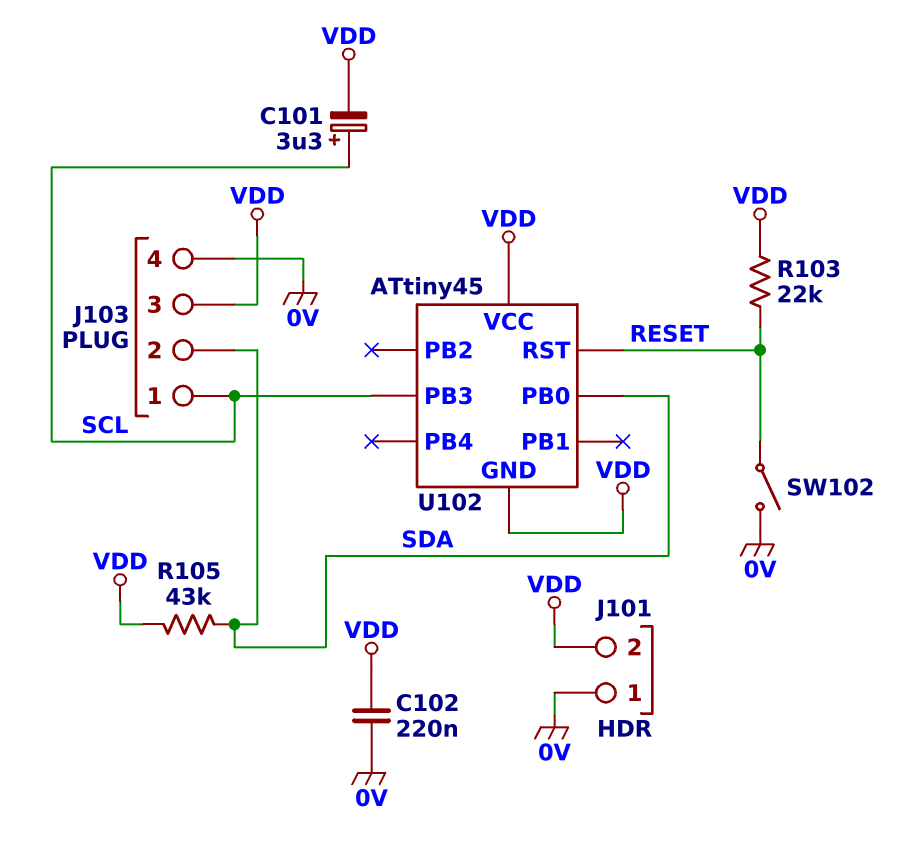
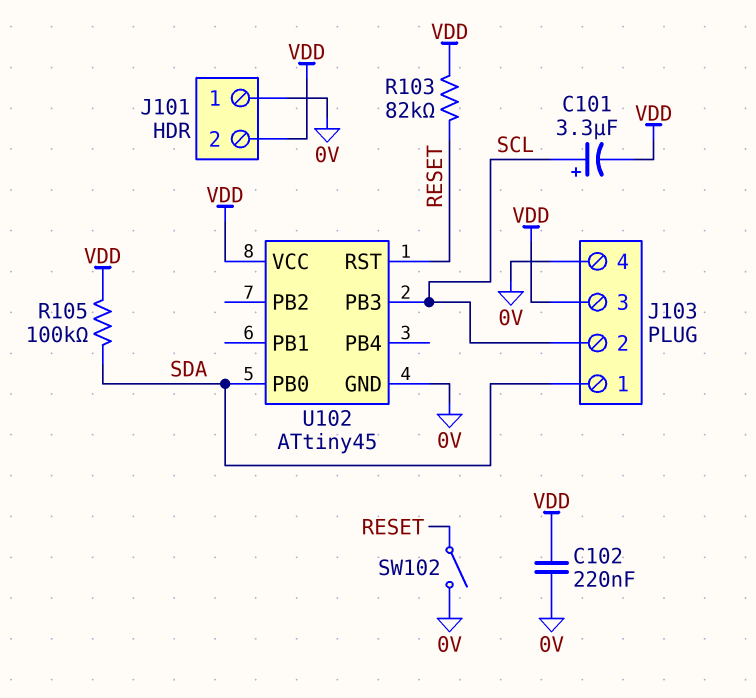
J103 pin 1: SCL -> SDA
J103 pin 2: SDA -> SCL
R103: 22k (RESET, VDD) -> 82k (RESET, VDD)
R105: 43k (SDA, VDD) -> 100k (SDA, VDD)
U102 pin GND: VDD -> 0V

